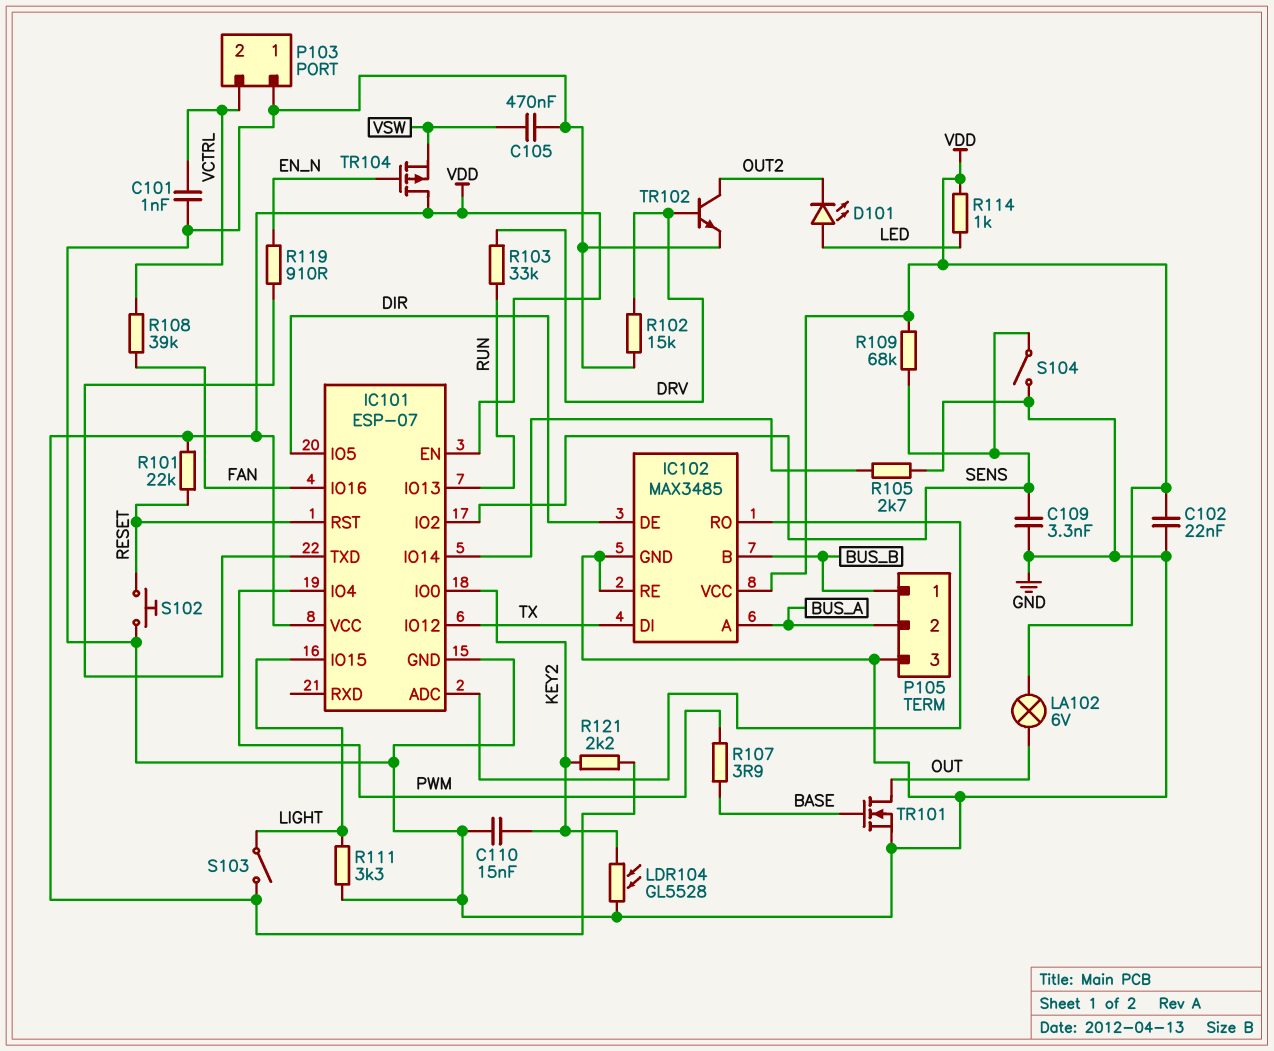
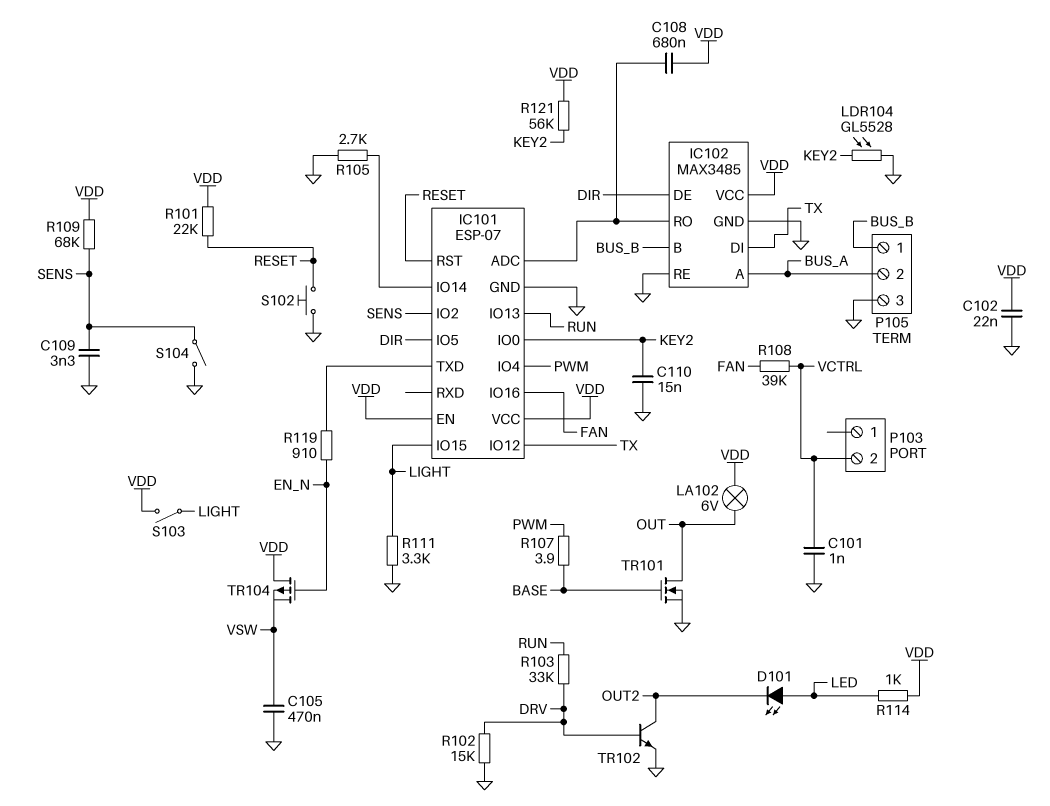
C108: none -> 680nF (IC101/ADC, VDD)
P103 pin 1: GND -> none
R121: 2.2k (KEY2, VDD) -> 56k (KEY2, VDD)

